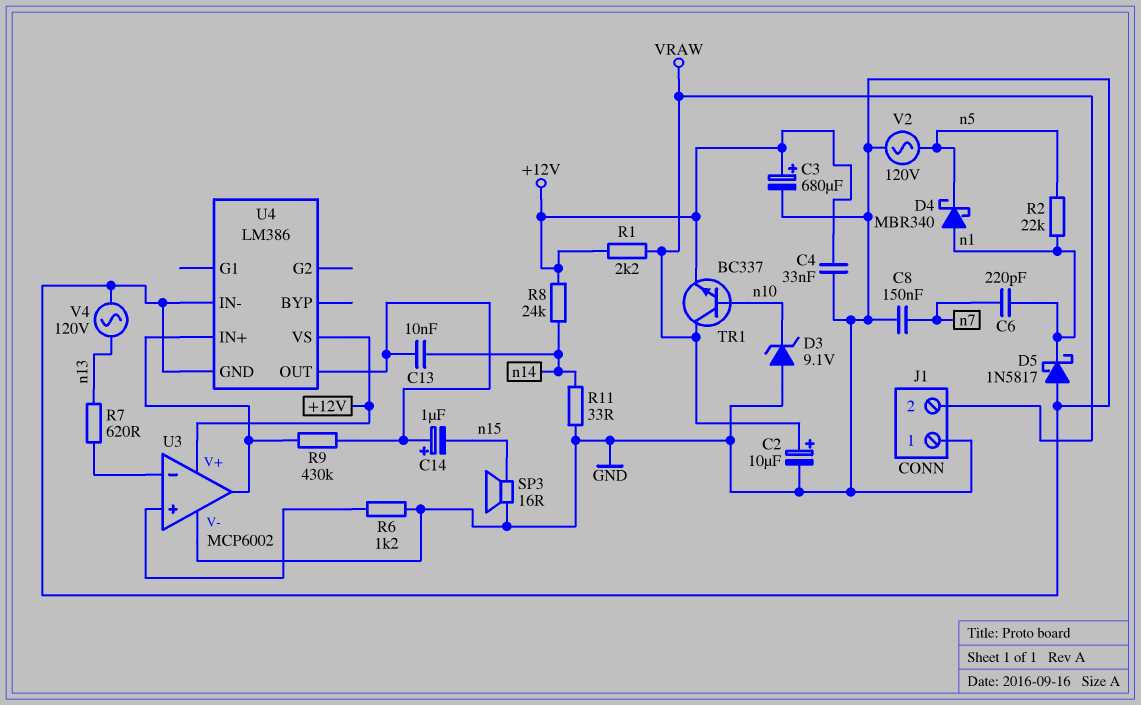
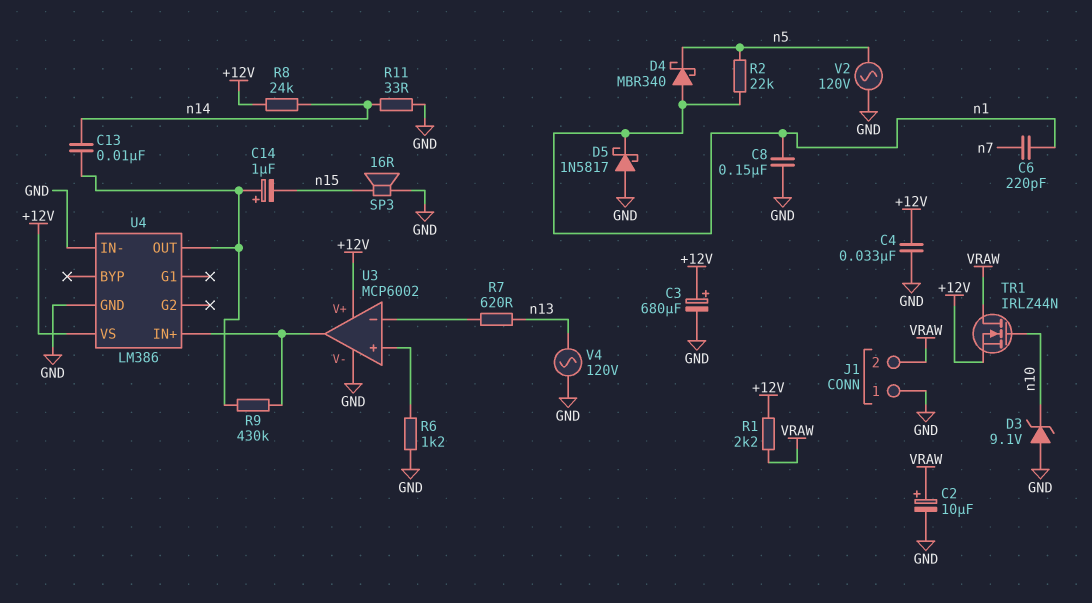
C8: 150nF (GND, n7) -> 150nF (GND, n1)
TR1: NPN BC337 (B n10, C VRAW, E +12V) -> NMOS IRLZ44N (G n10, D VRAW, S +12V)

